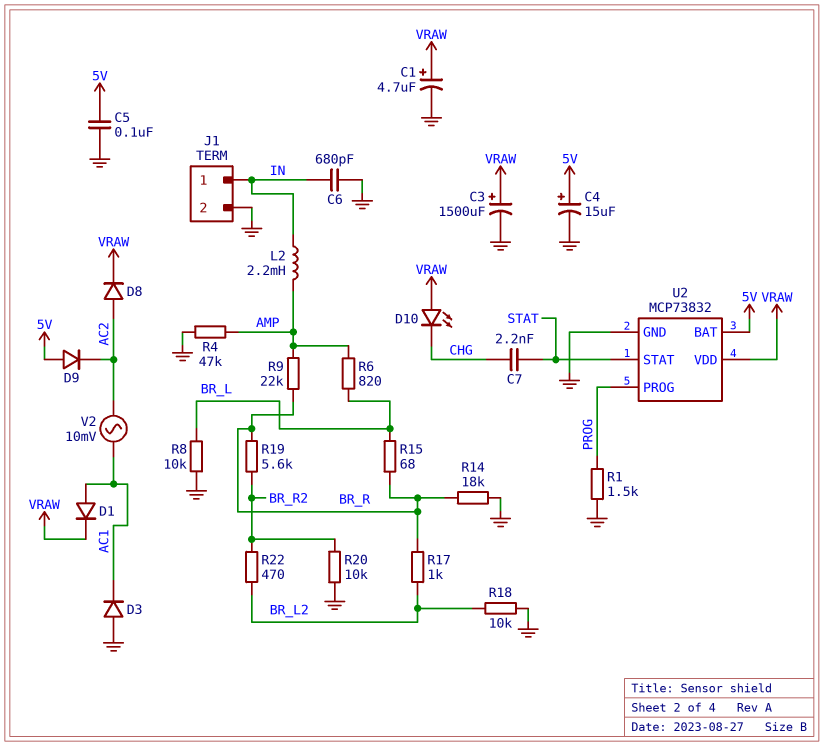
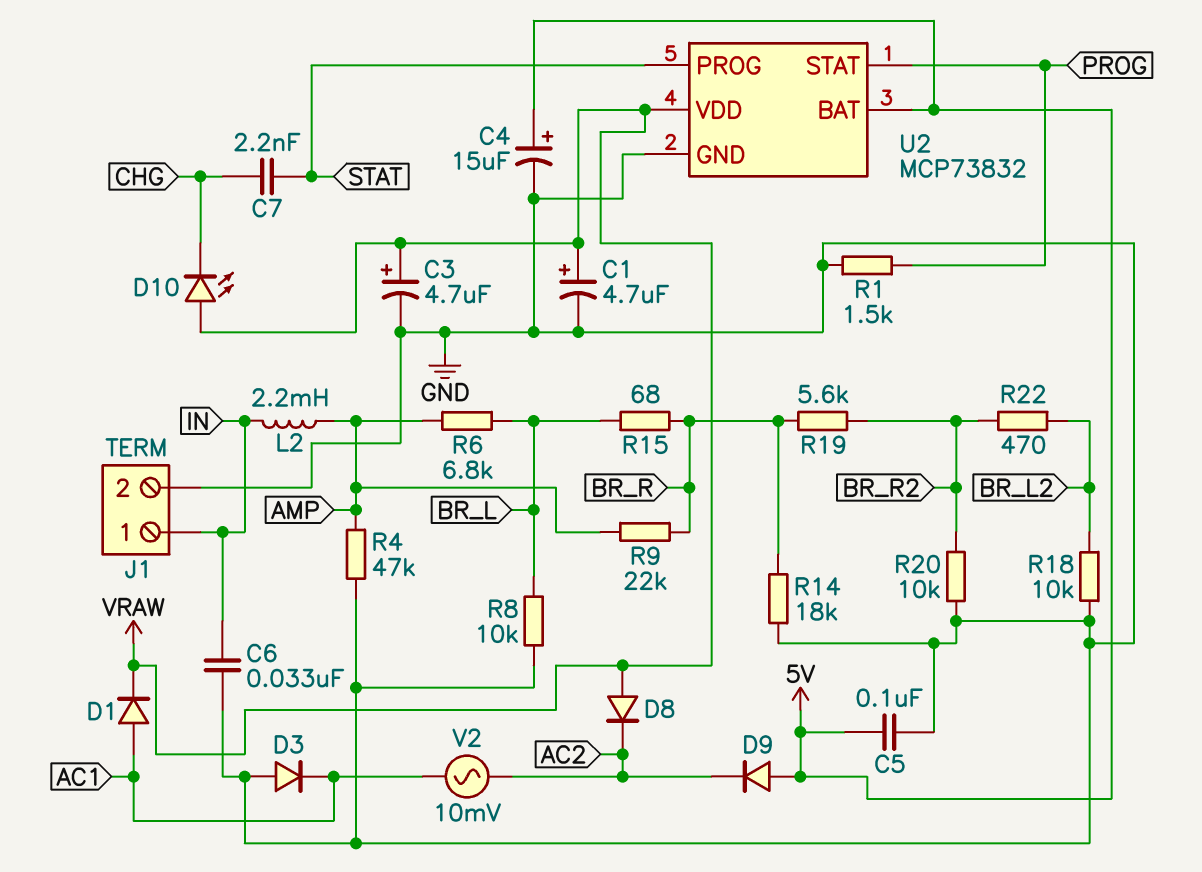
C3: 1500uF (plus VRAW, minus GND) -> 4.7uF (plus VRAW, minus GND)
C6: 680pF (GND, IN) -> 33nF (GND, IN)
D8: diode (A AC2, K VRAW) -> diode (A VRAW, K AC2)
R6: 820 (AMP, BR_L) -> 6.8k (AMP, BR_L)
R17: 1k (BR_L2, BR_R) -> none
U2 pin PROG: PROG -> STAT
U2 pin STAT: STAT -> PROG

